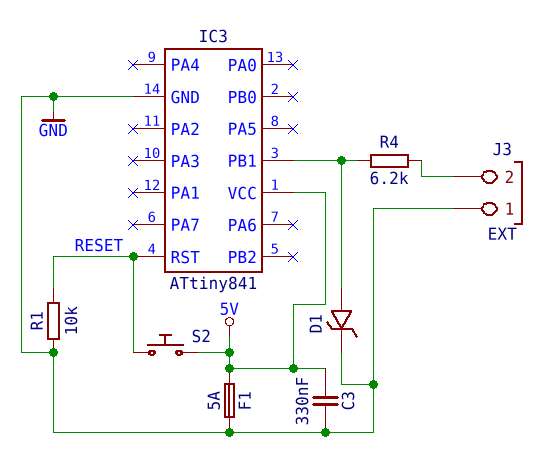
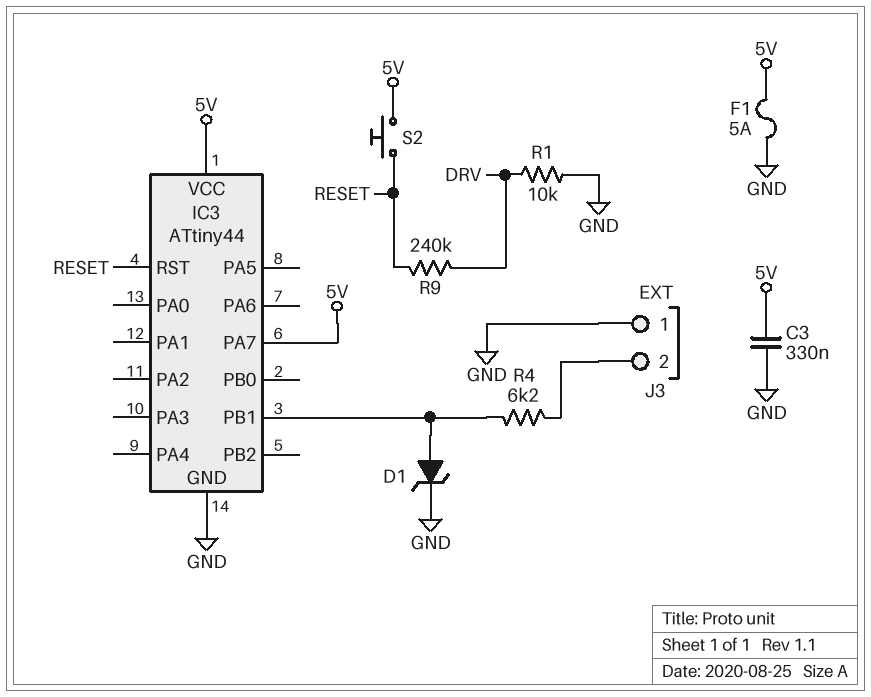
IC3: ATtiny841 -> ATtiny44
IC3 pin PA7: none -> 5V
R1: 10k (GND, RESET) -> 10k (DRV, GND)
R9: none -> 240k (DRV, RESET)

